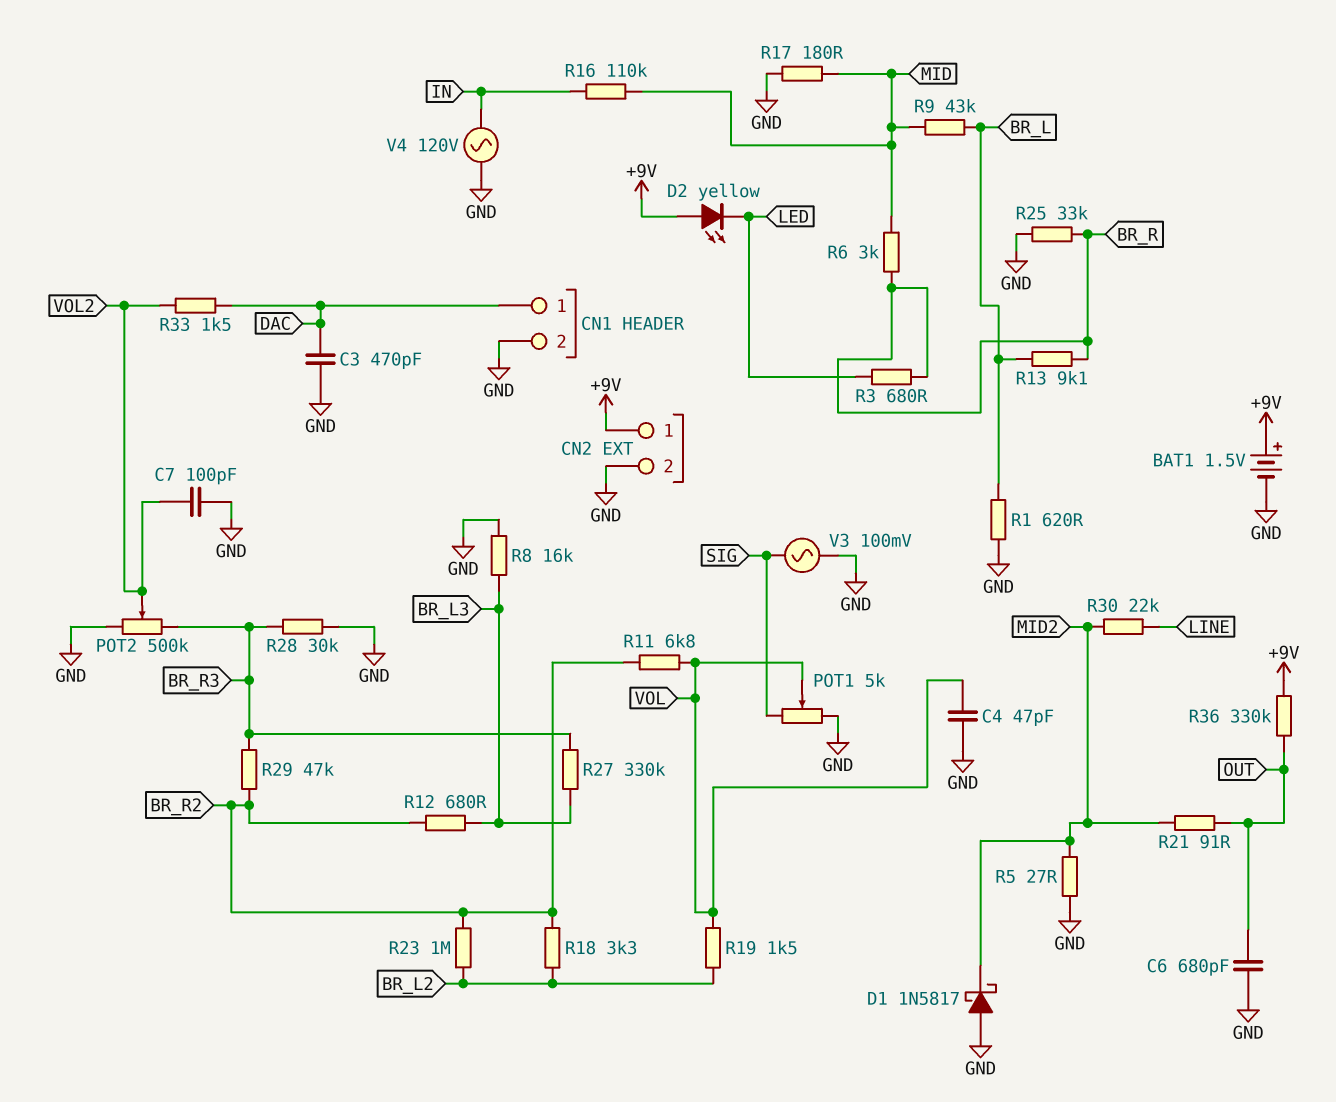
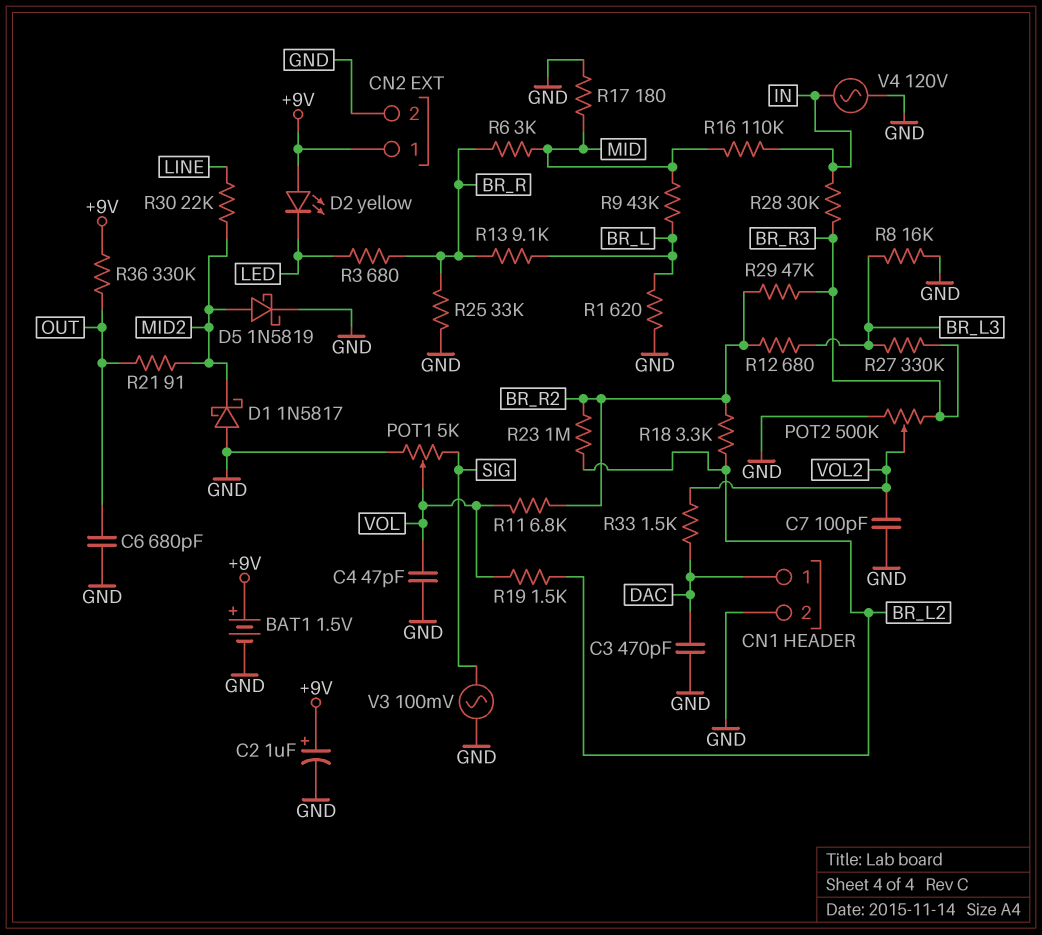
C2: none -> 1uF (plus +9V, minus GND)
D5: none -> schottky 1N5819 (A MID2, K GND)
R5: 27 (GND, MID2) -> none
R28: 30k (BR_R3, GND) -> 30k (BR_R3, IN)

